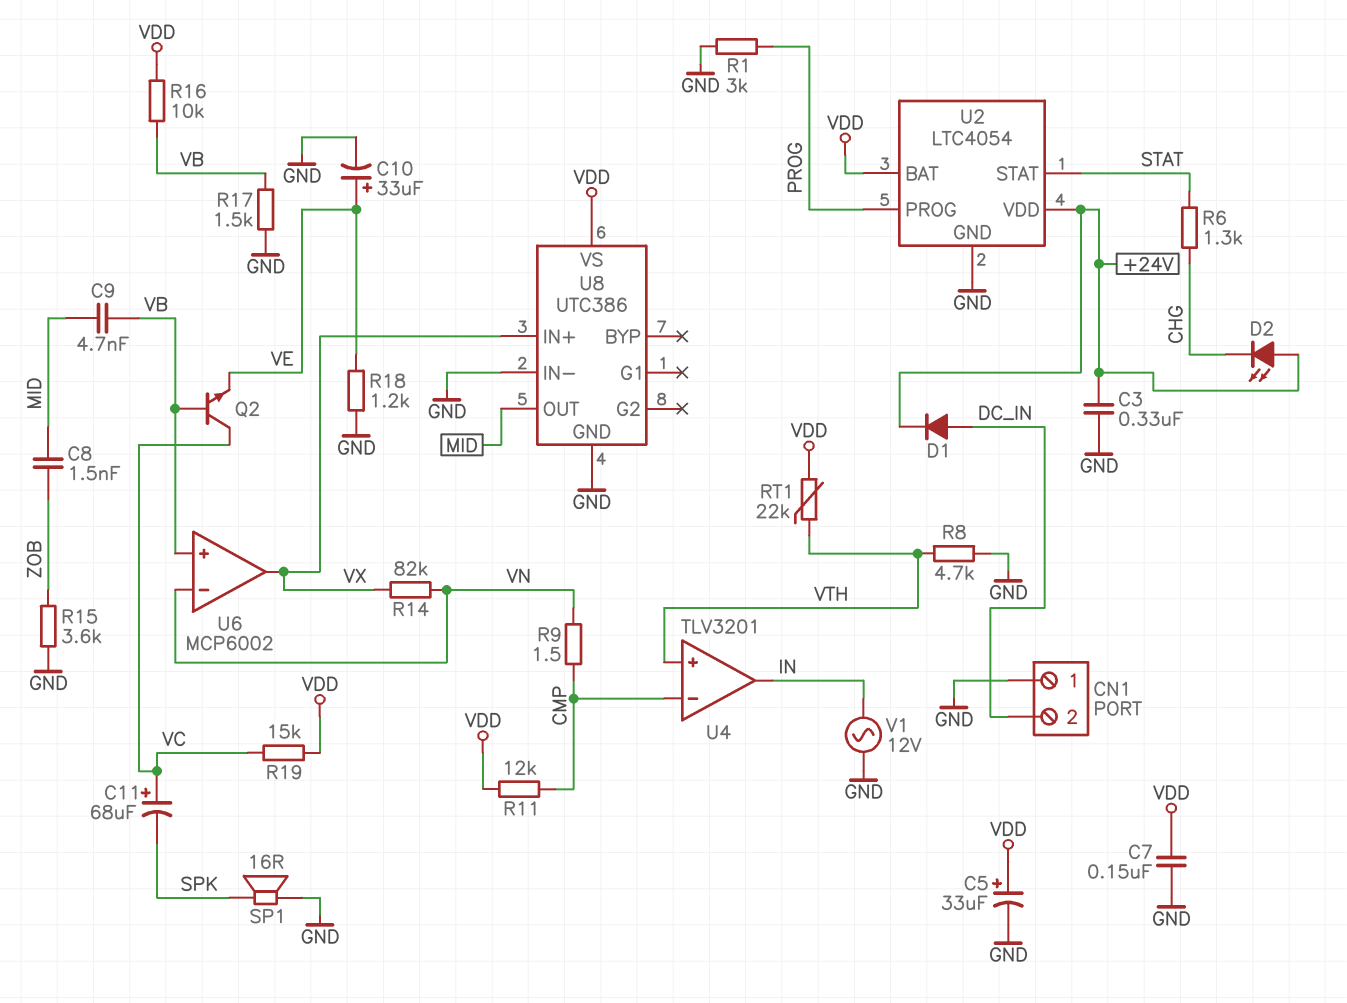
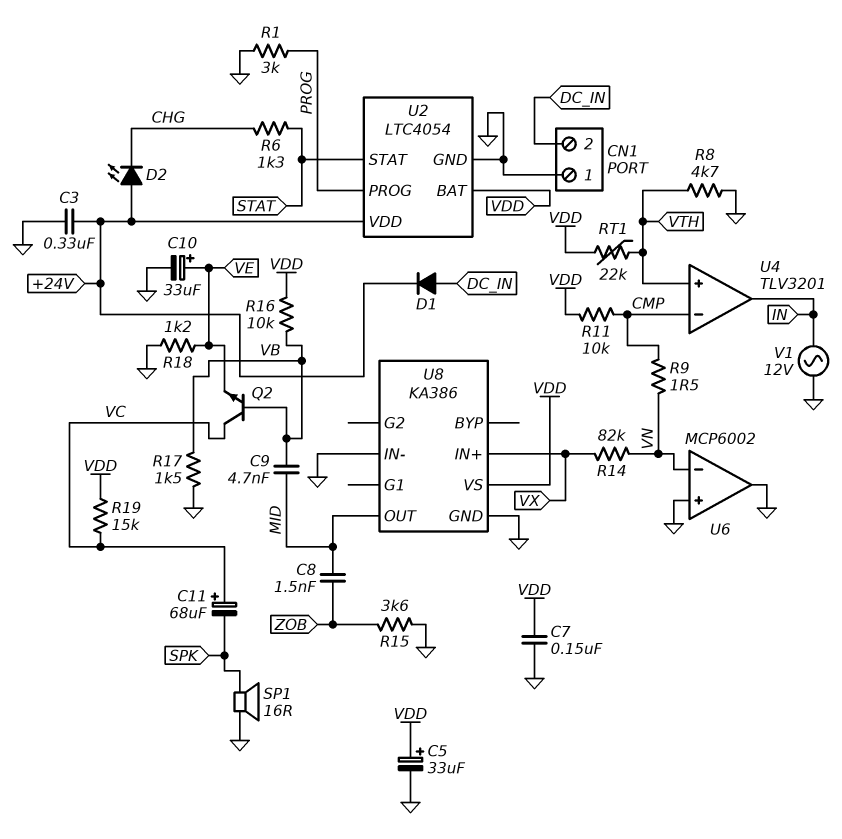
R11: 12k (CMP, VDD) -> 10k (CMP, VDD)
U6 pin in+: VB -> GND
U6 pin out: VX -> GND
U8: UTC386 -> KA386

